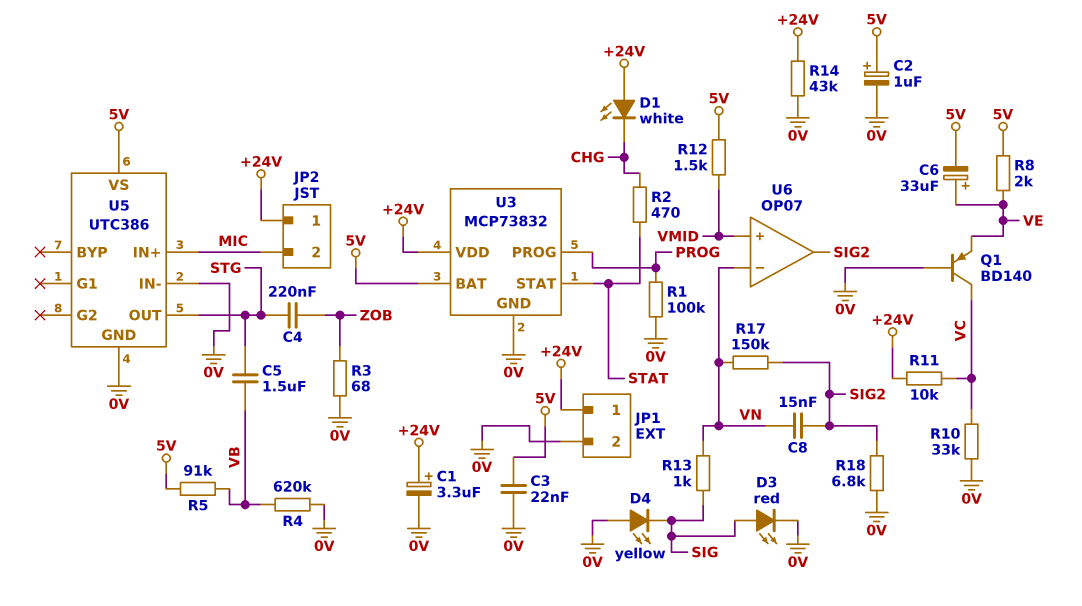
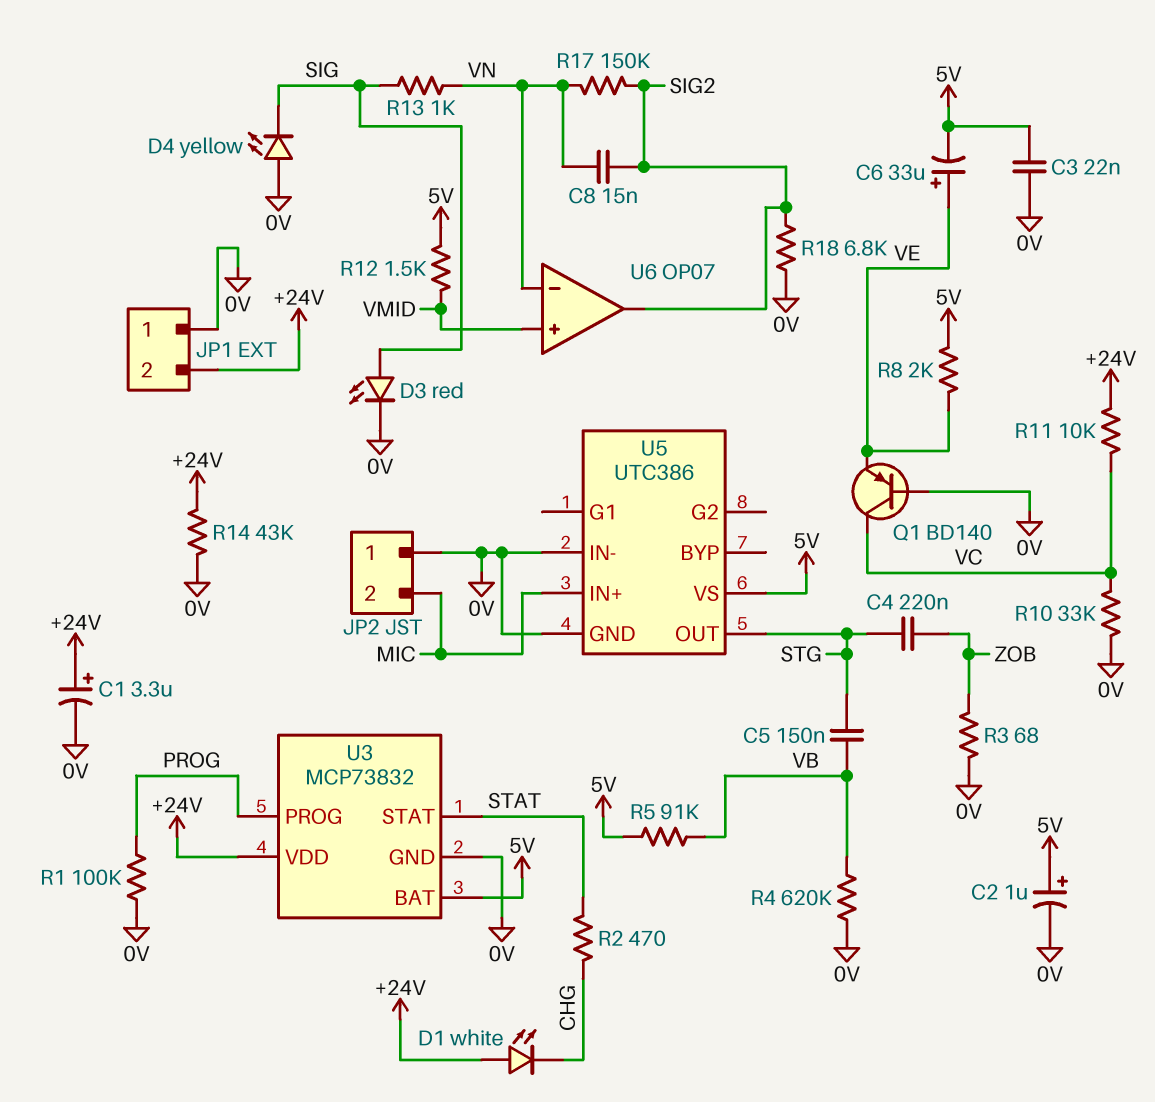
C5: 1.5uF (STG, VB) -> 150nF (STG, VB)
JP1 pin 1: +24V -> 0V
JP1 pin 2: 0V -> +24V
JP2 pin 1: +24V -> 0V

